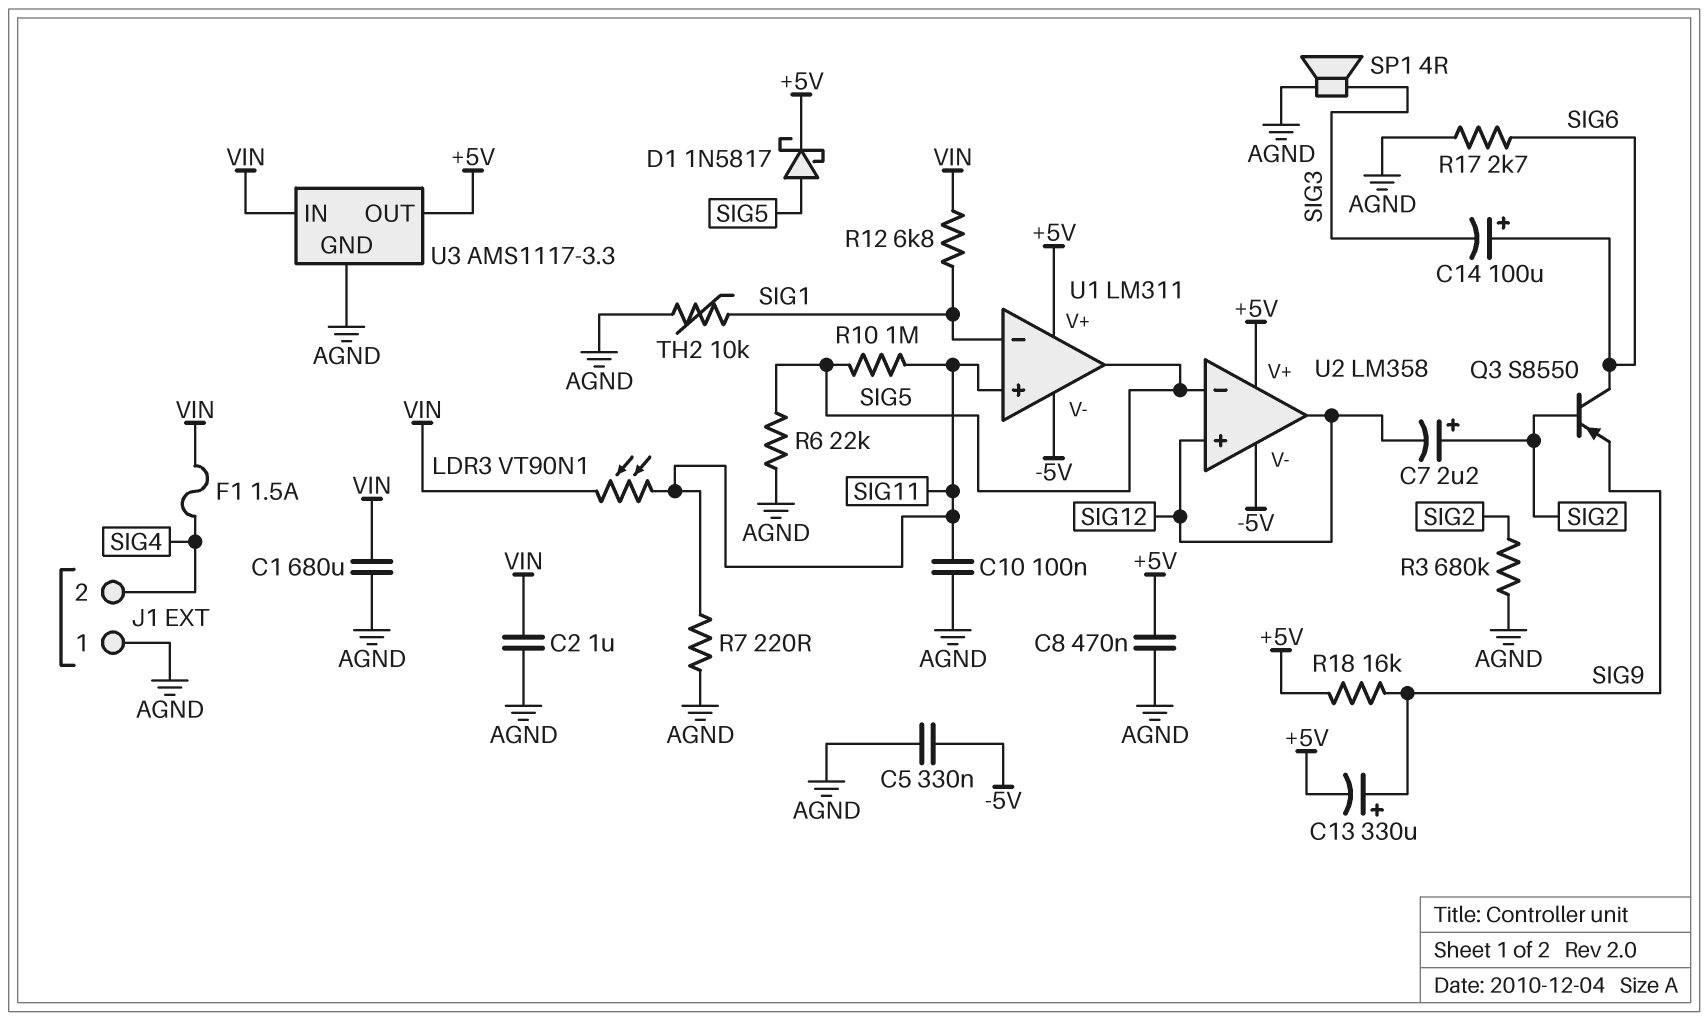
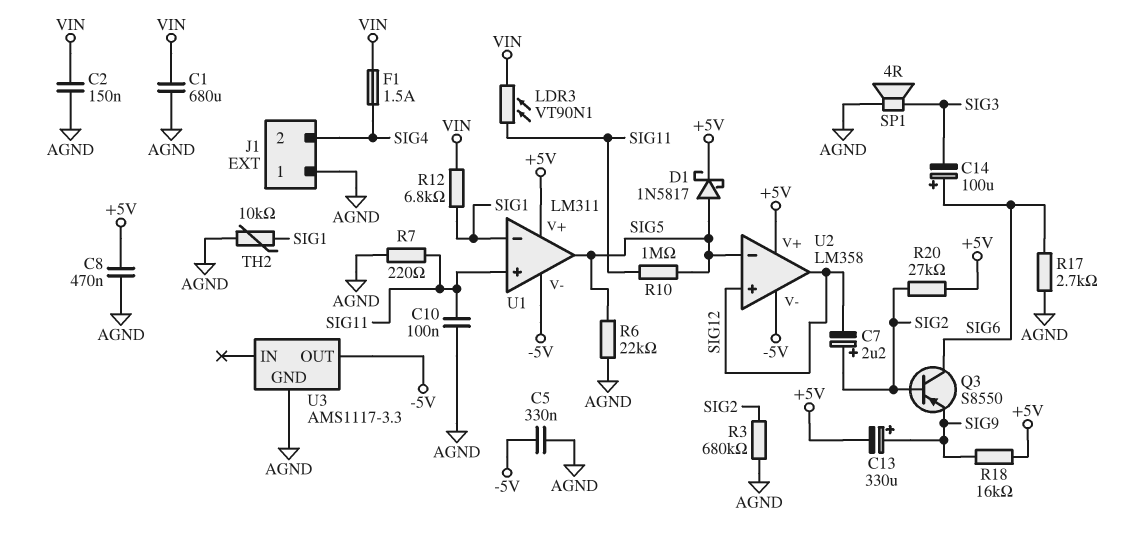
C2: 1uF (AGND, VIN) -> 150nF (AGND, VIN)
R20: none -> 27k (+5V, SIG2)
U3 pin IN: VIN -> none
U3 pin OUT: +5V -> -5V

